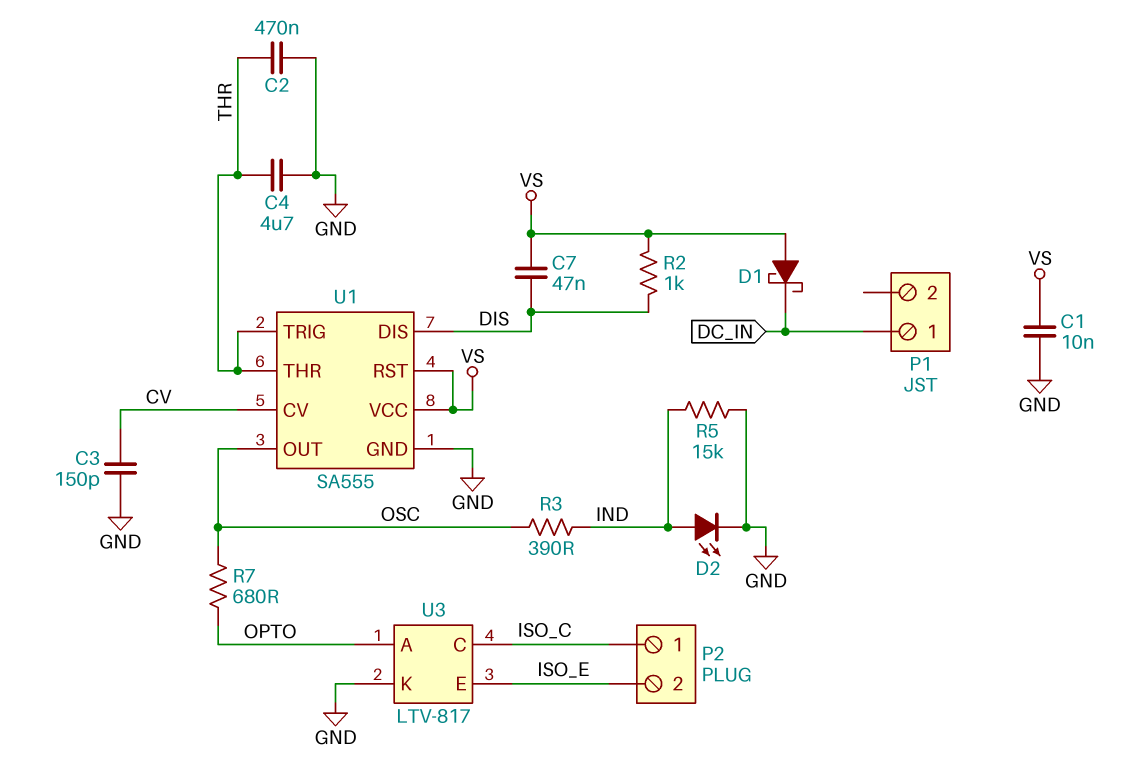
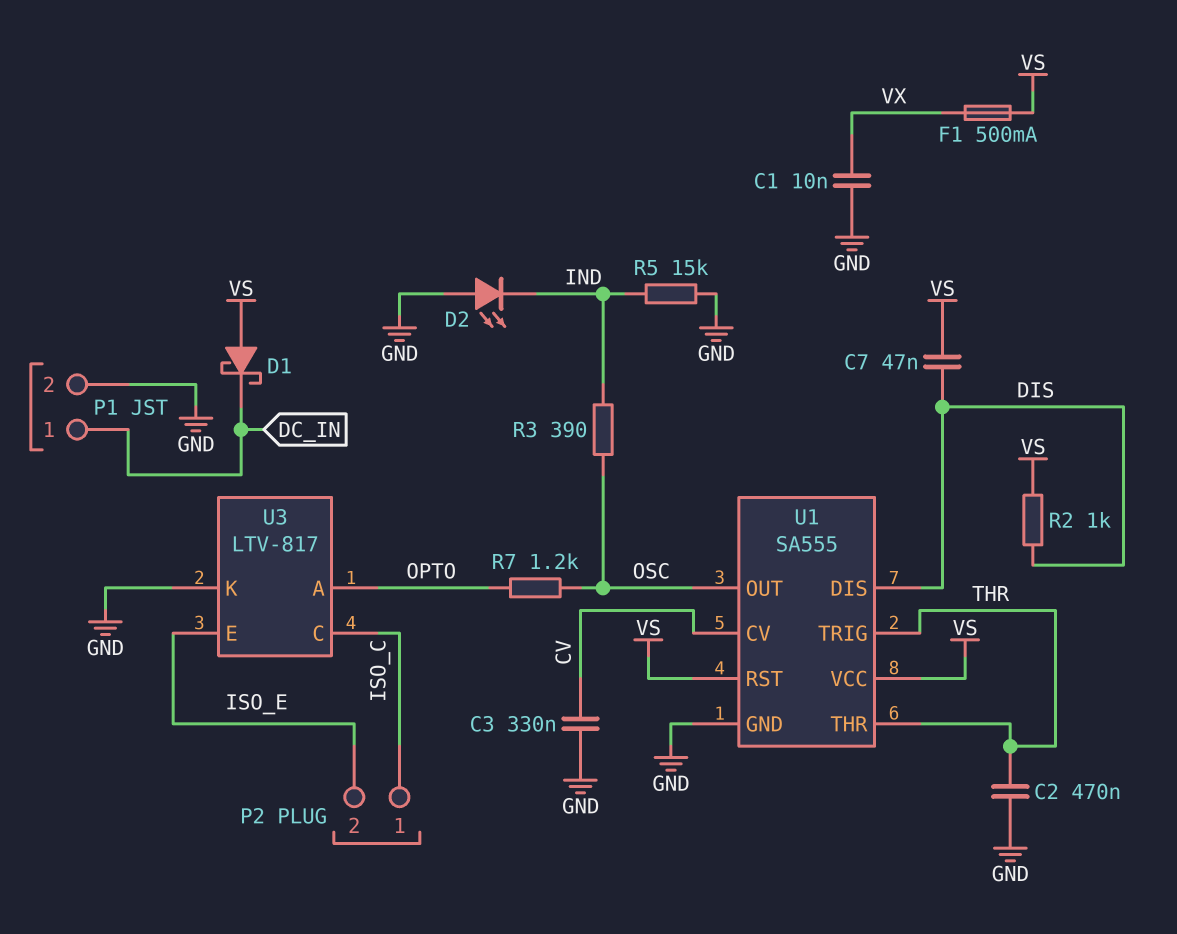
C1: 10nF (GND, VS) -> 10nF (GND, VX)
C3: 150pF (CV, GND) -> 330nF (CV, GND)
C4: 4.7uF (GND, THR) -> none
D2: LED (A IND, K GND) -> LED (A GND, K IND)
F1: none -> 500mA (VS, VX)
P1 pin 2: none -> GND
R7: 680 (OPTO, OSC) -> 1.2k (OPTO, OSC)

